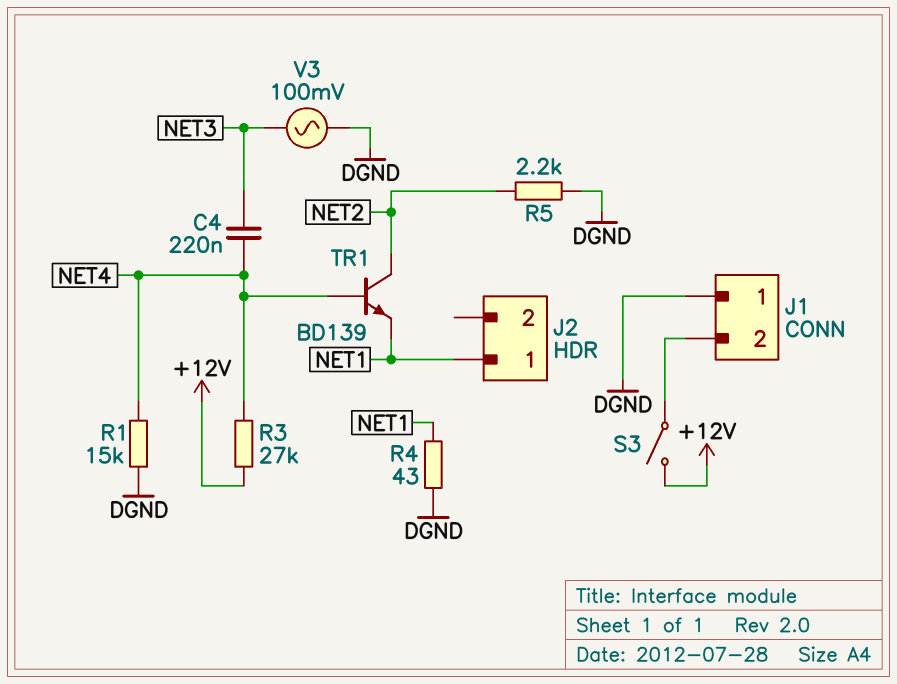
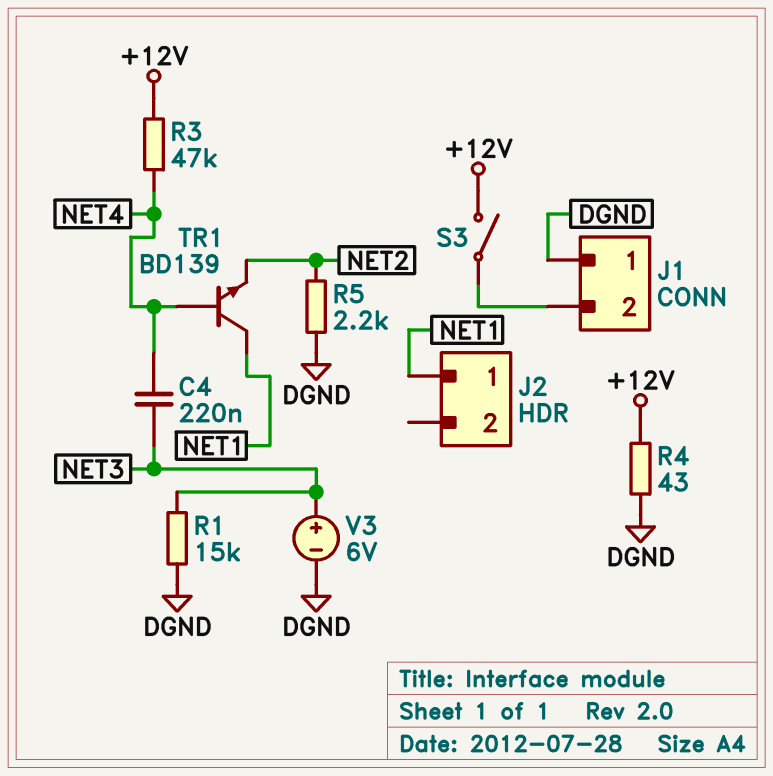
R1: 15k (DGND, NET4) -> 15k (DGND, NET3)
R3: 27k (+12V, NET4) -> 47k (+12V, NET4)
R4: 43 (DGND, NET1) -> 43 (+12V, DGND)
TR1: NPN BD139 (B NET4, C NET2, E NET1) -> NPN BD139 (B NET4, C NET1, E NET2)
V3: AC 100mV (DGND, NET3) -> 6V (plus NET3, minus DGND)

